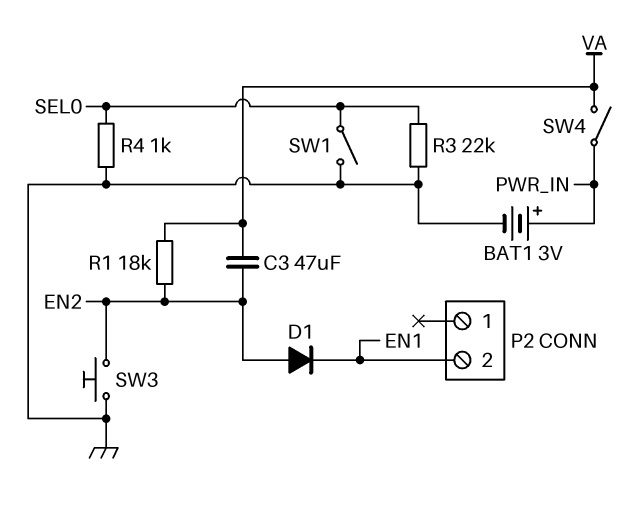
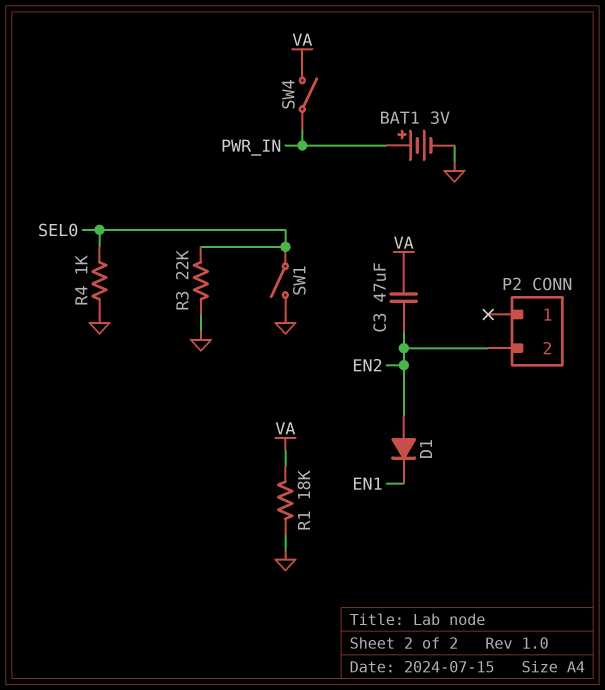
P2 pin 2: EN1 -> EN2
R1: 18k (EN2, VA) -> 18k (GND, VA)
SW3: button (EN2, GND) -> none

